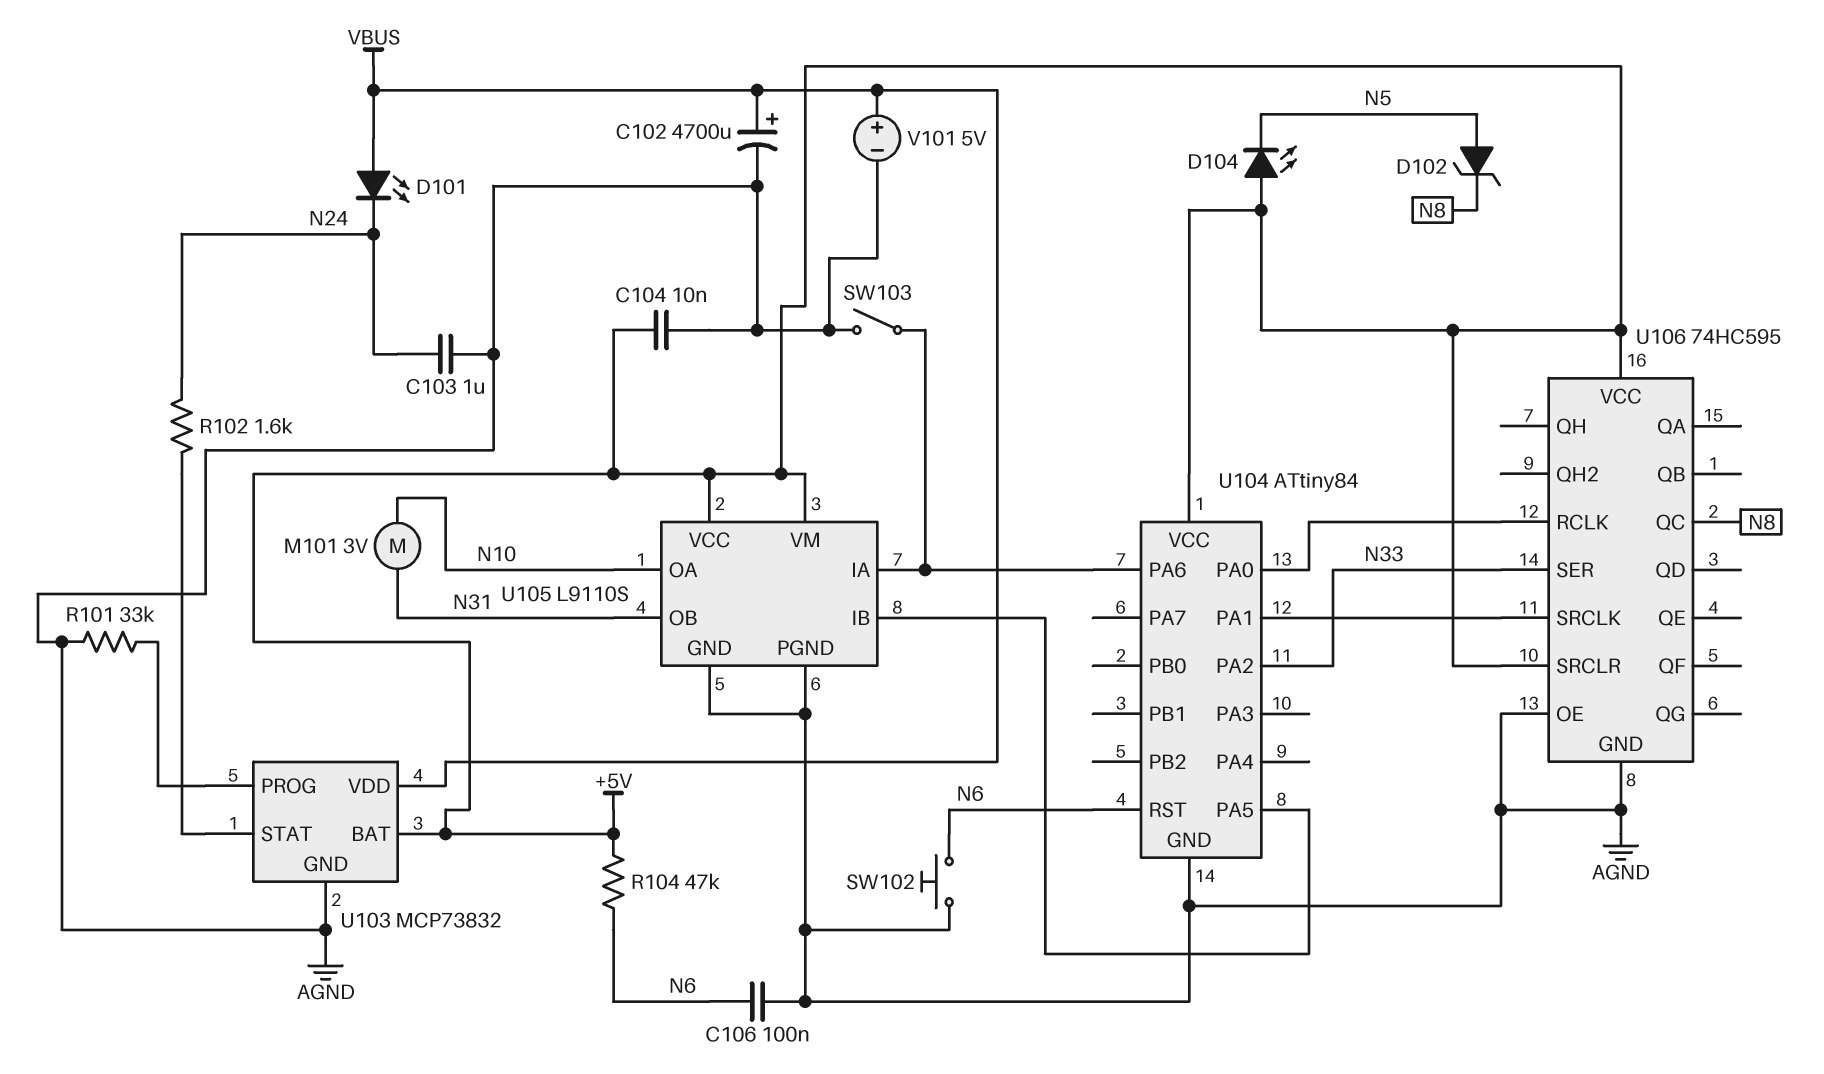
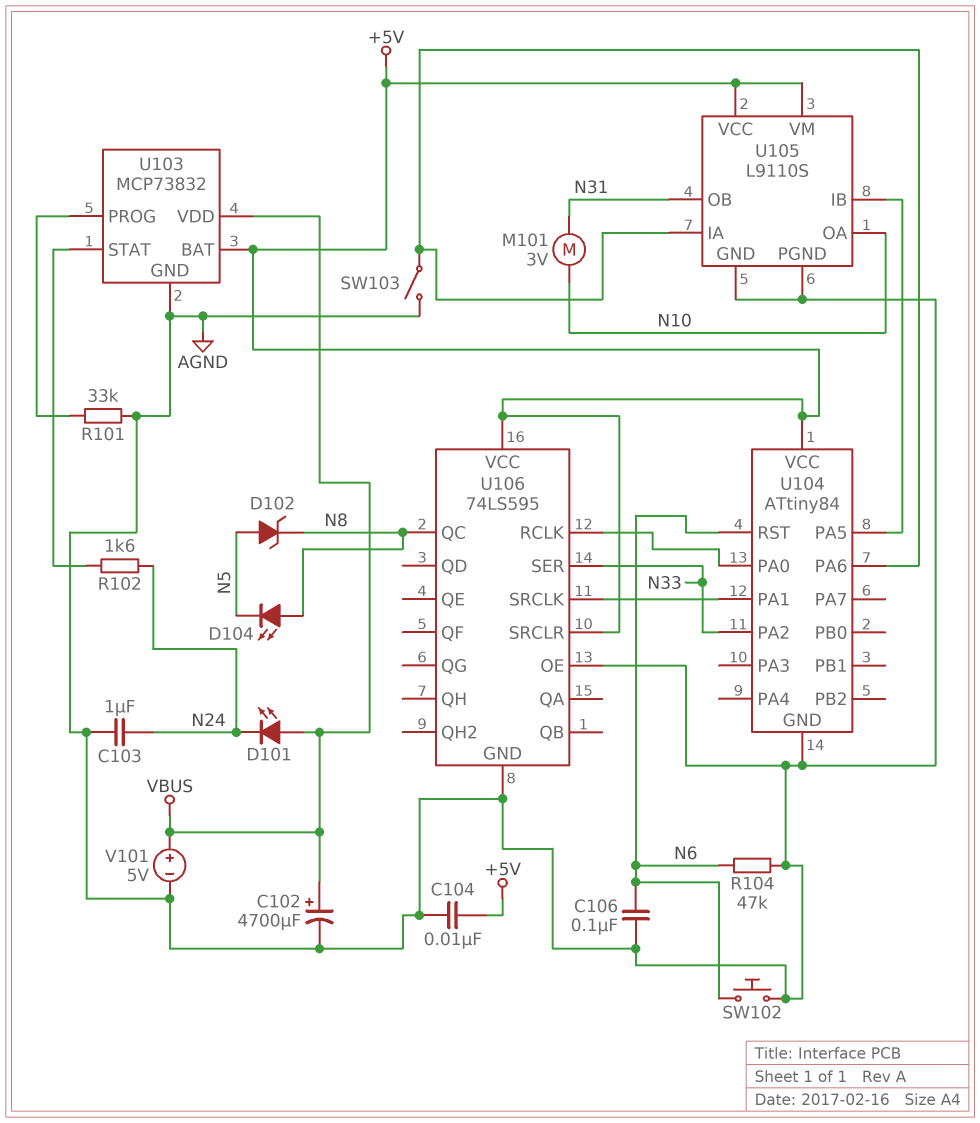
D104: LED (A +5V, K N5) -> LED (A N8, K N5)
R104: 47k (+5V, N6) -> 47k (AGND, N6)
U106: 74HC595 -> 74LS595

